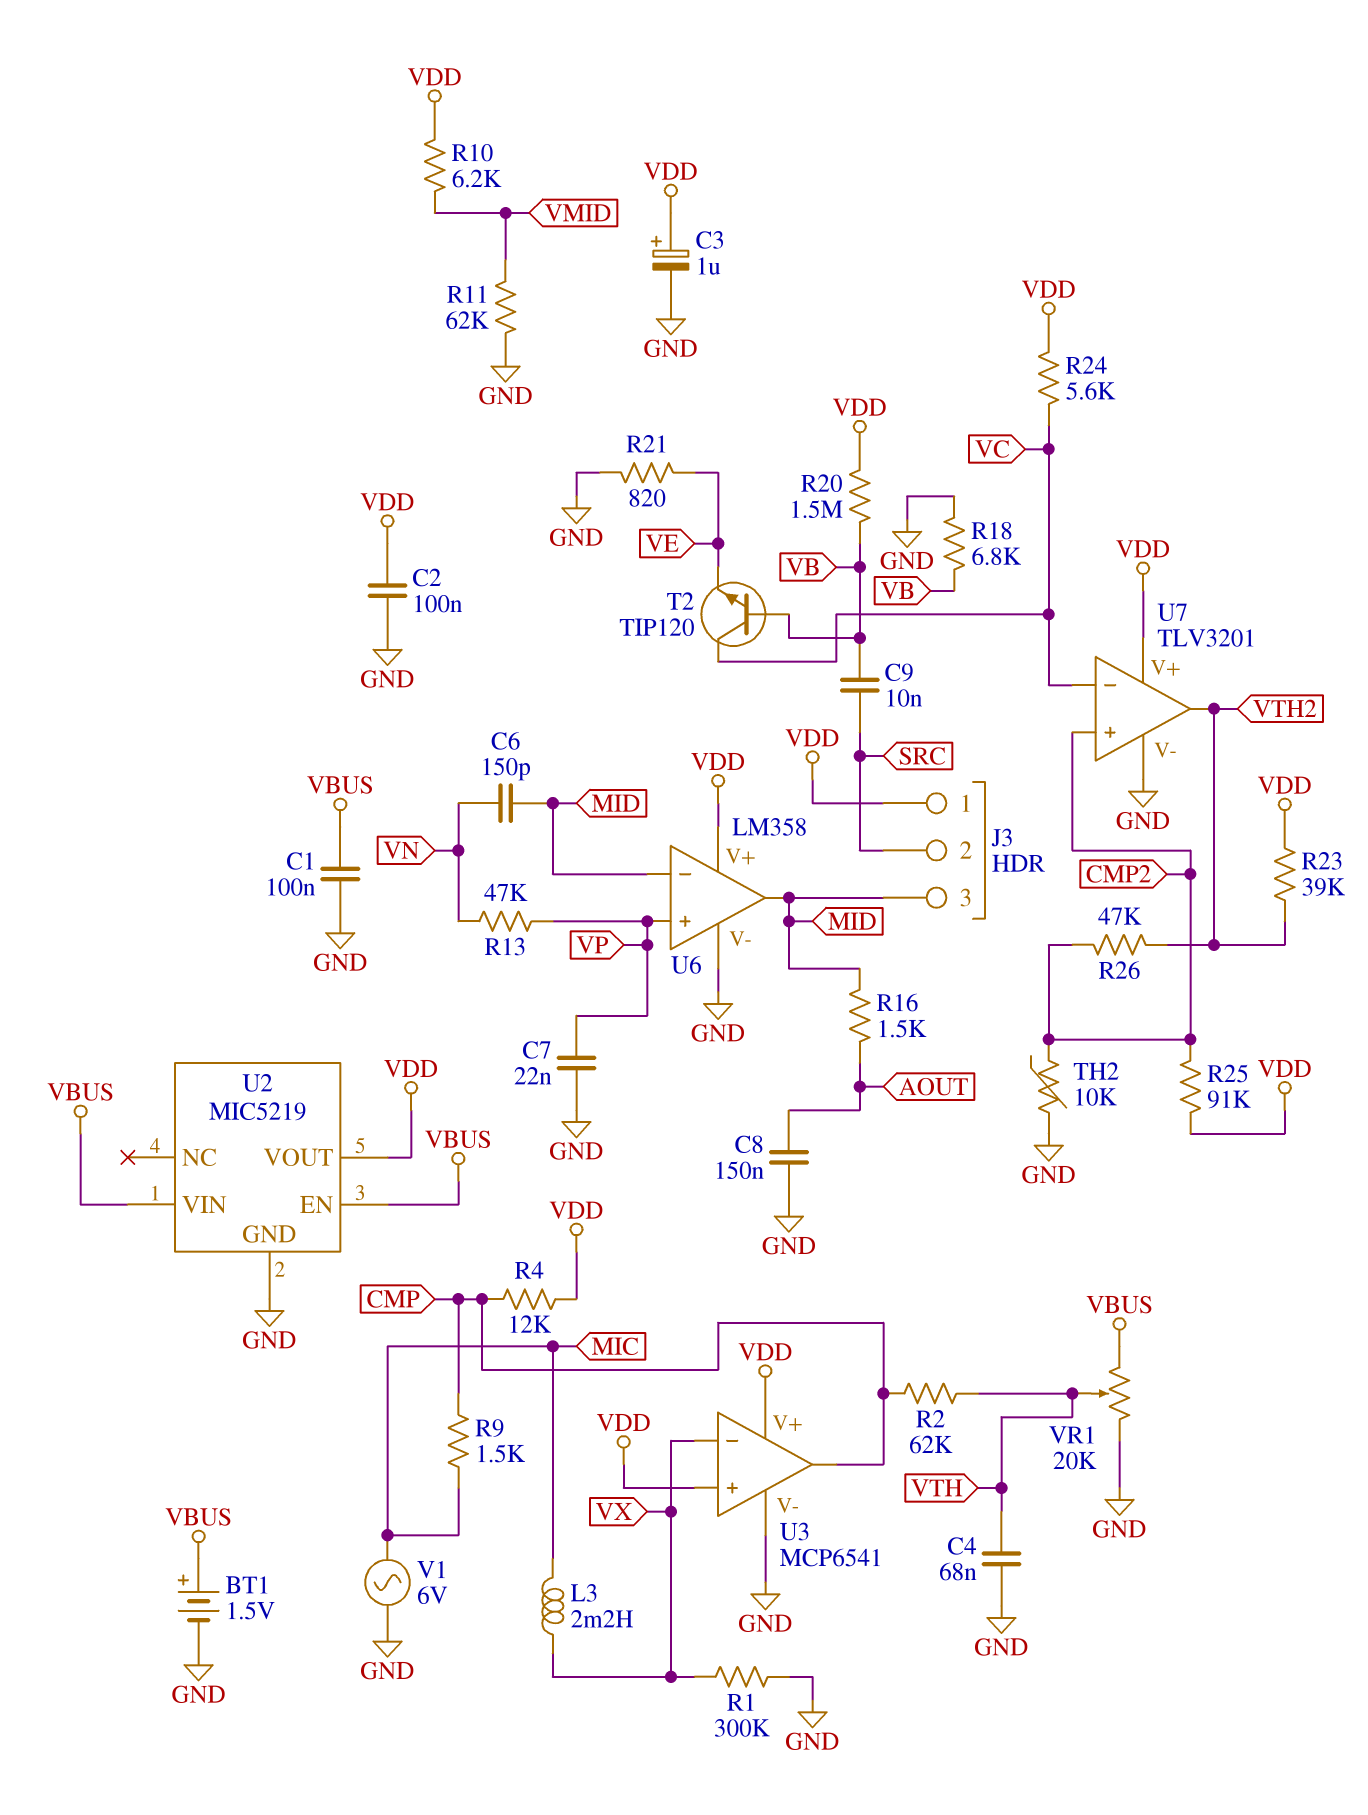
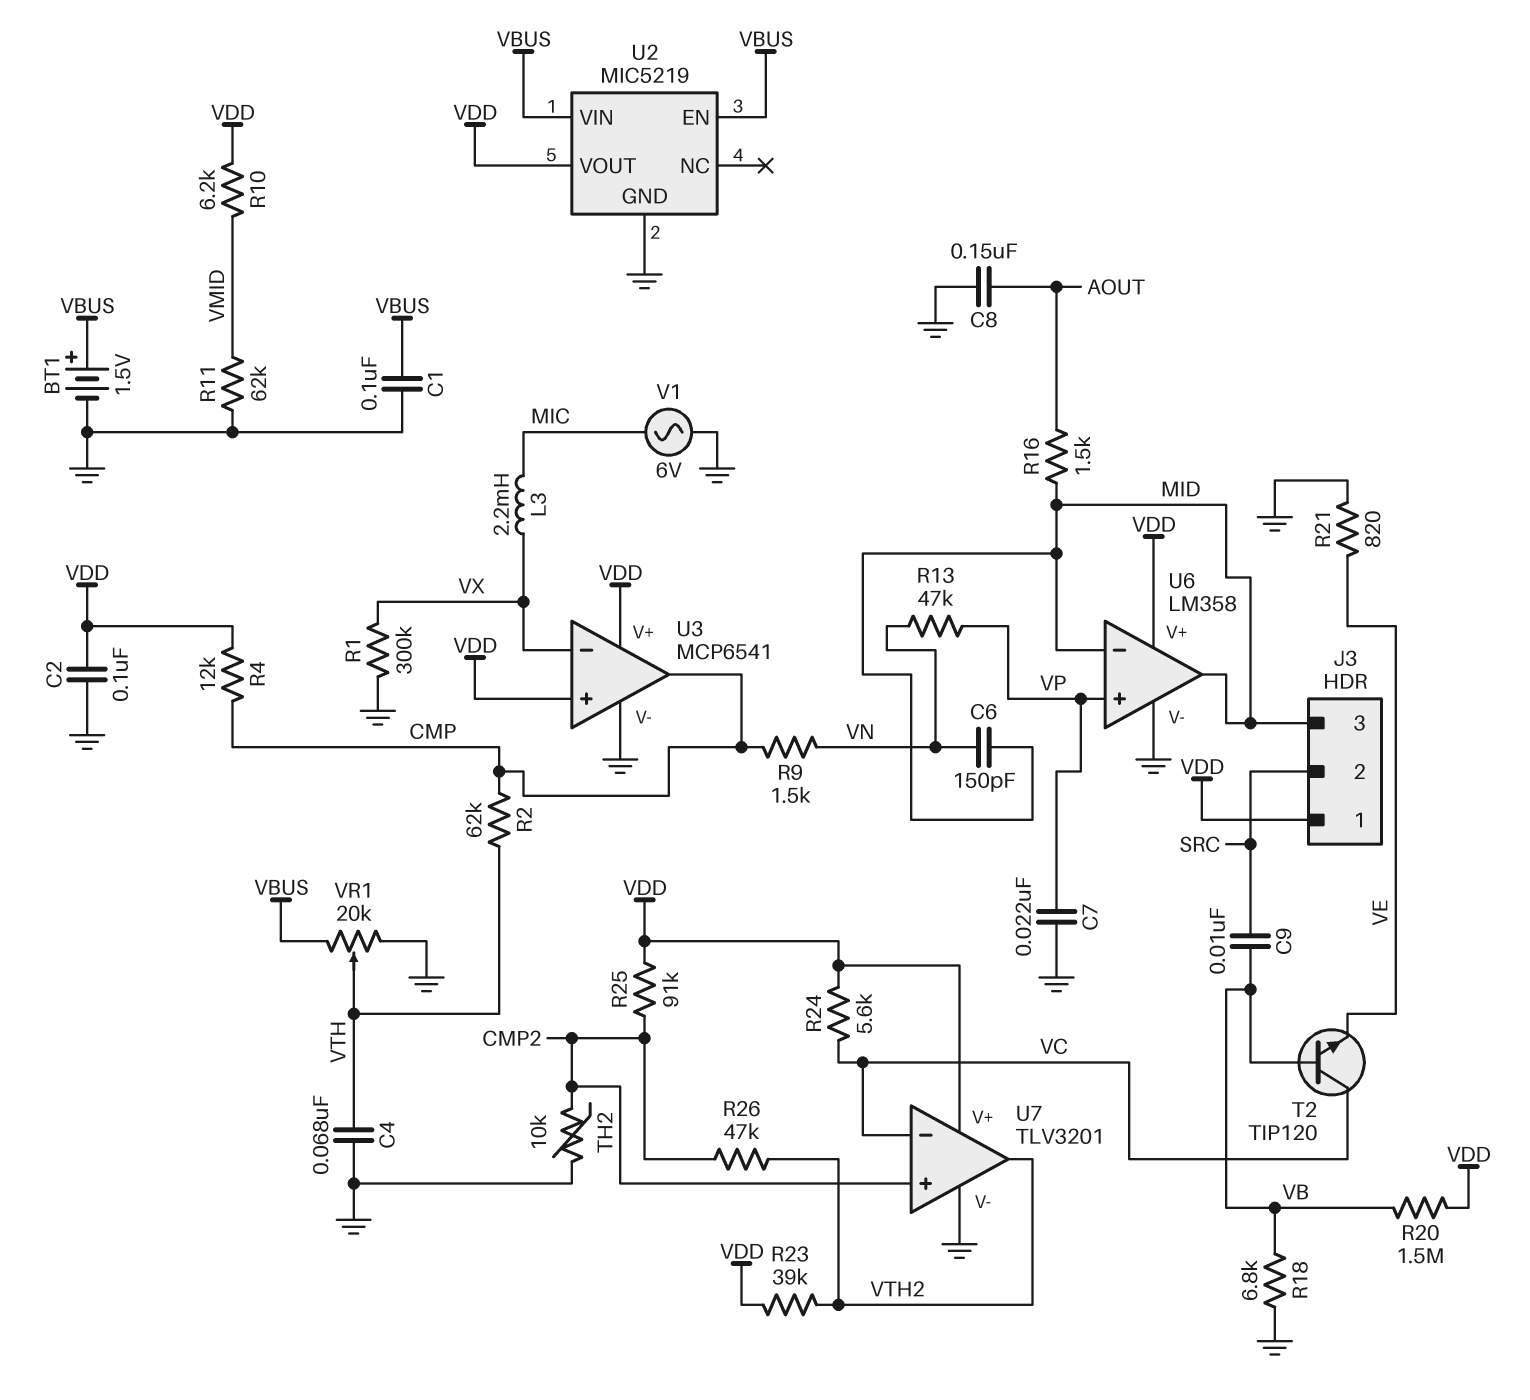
C3: 1uF (plus VDD, minus GND) -> none
R9: 1.5k (CMP, MIC) -> 1.5k (CMP, VN)

